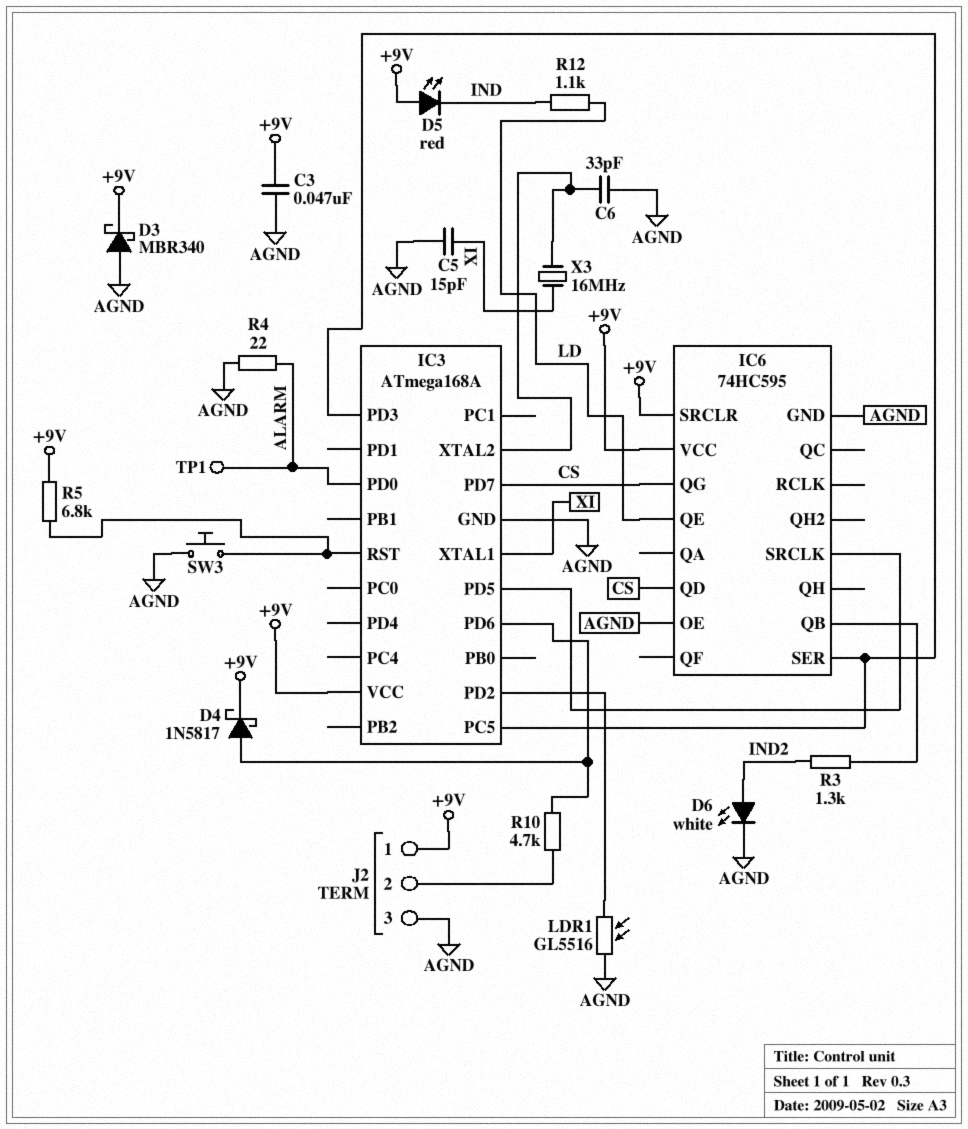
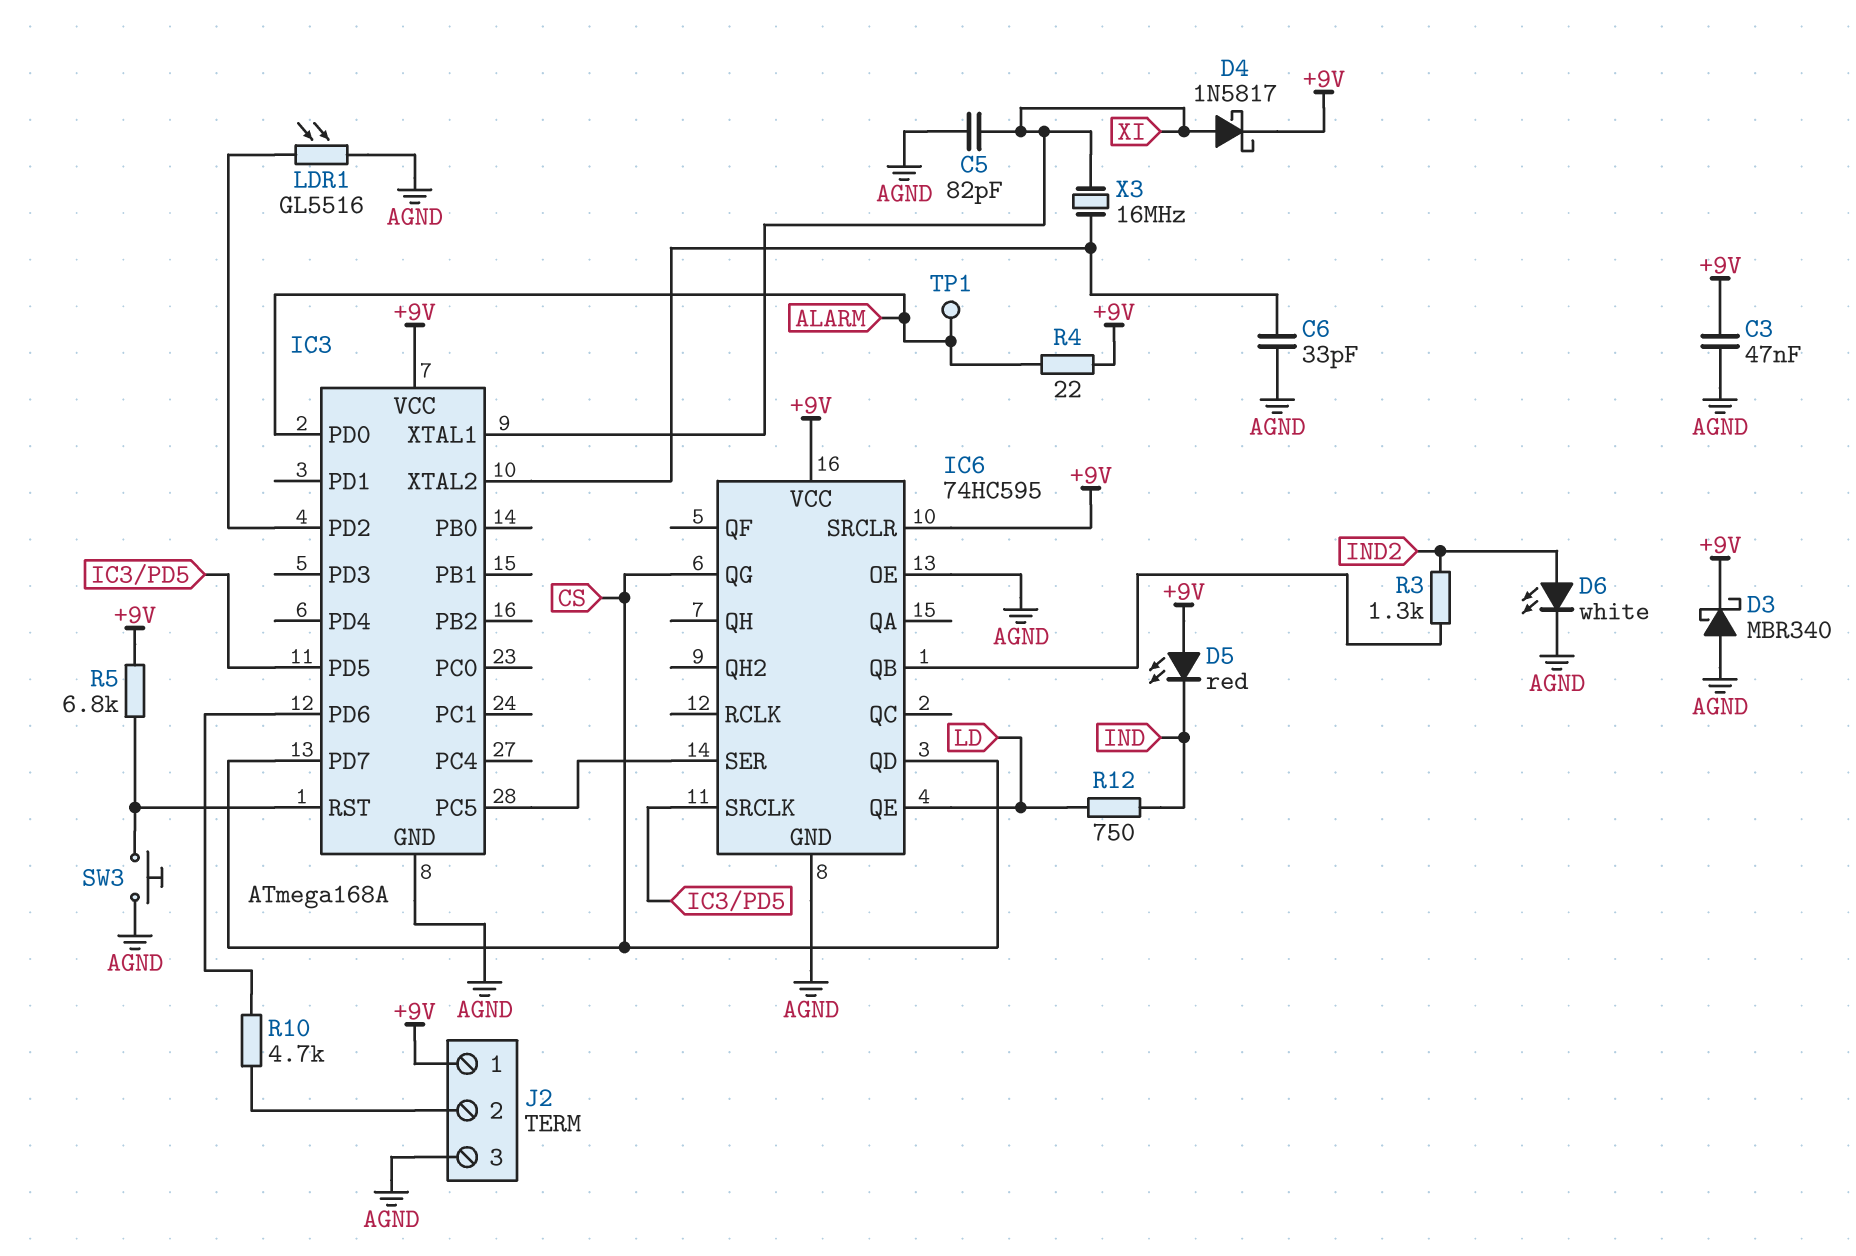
C5: 15pF (AGND, XI) -> 82pF (AGND, XI)
D4: schottky 1N5817 (A IC3/PD6, K +9V) -> schottky 1N5817 (A XI, K +9V)
IC3 pin PD3: IC3/PC5 -> none
R4: 22 (AGND, ALARM) -> 22 (+9V, ALARM)
R12: 1.1k (IND, LD) -> 750 (IND, LD)

